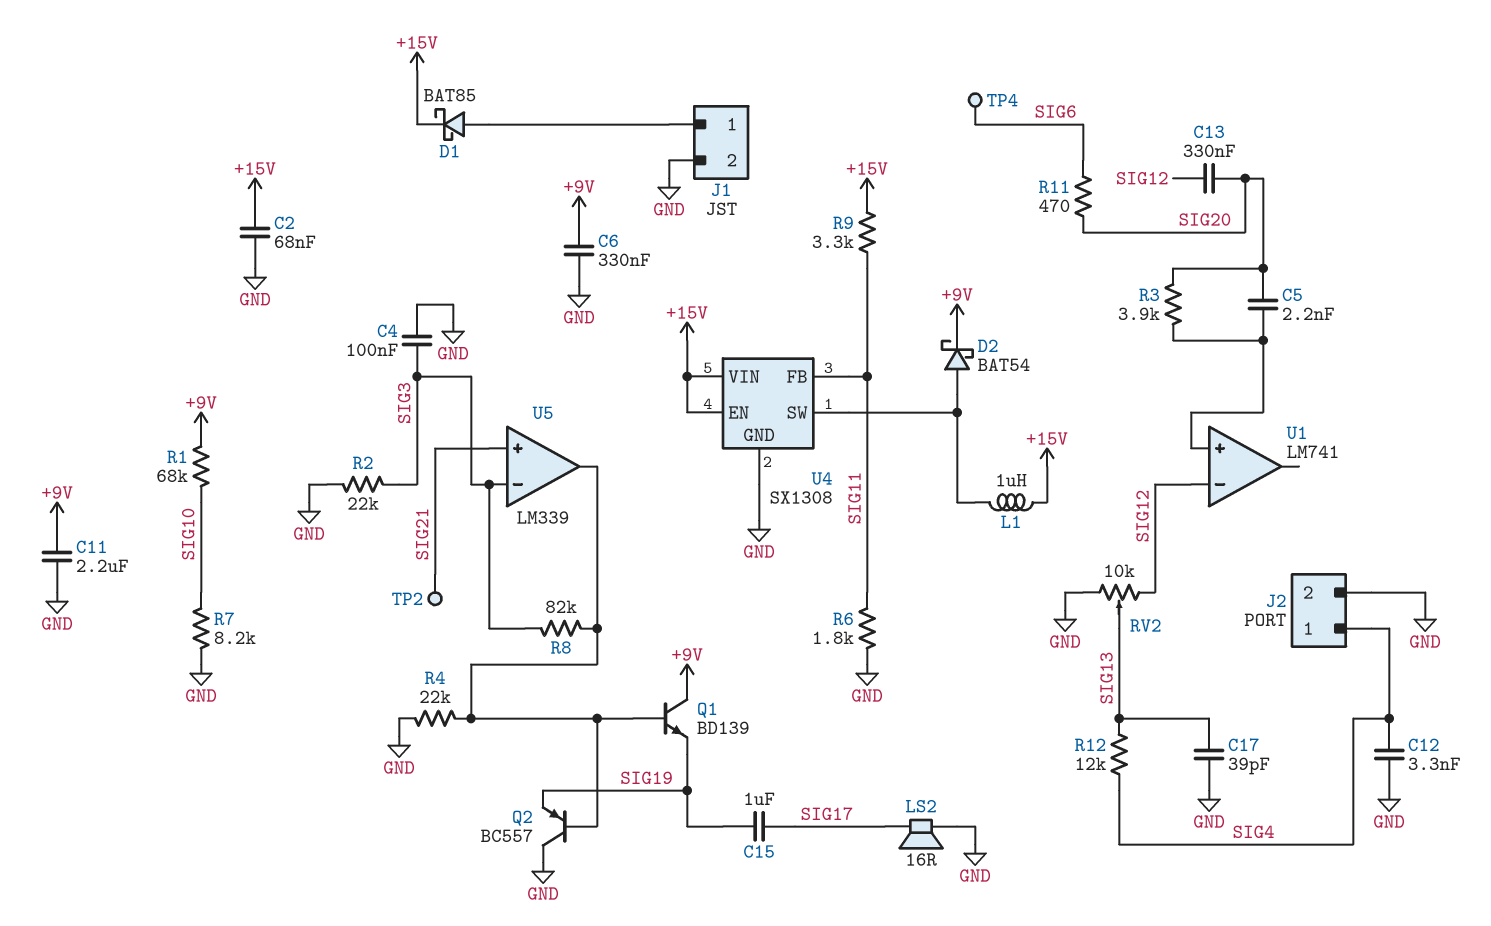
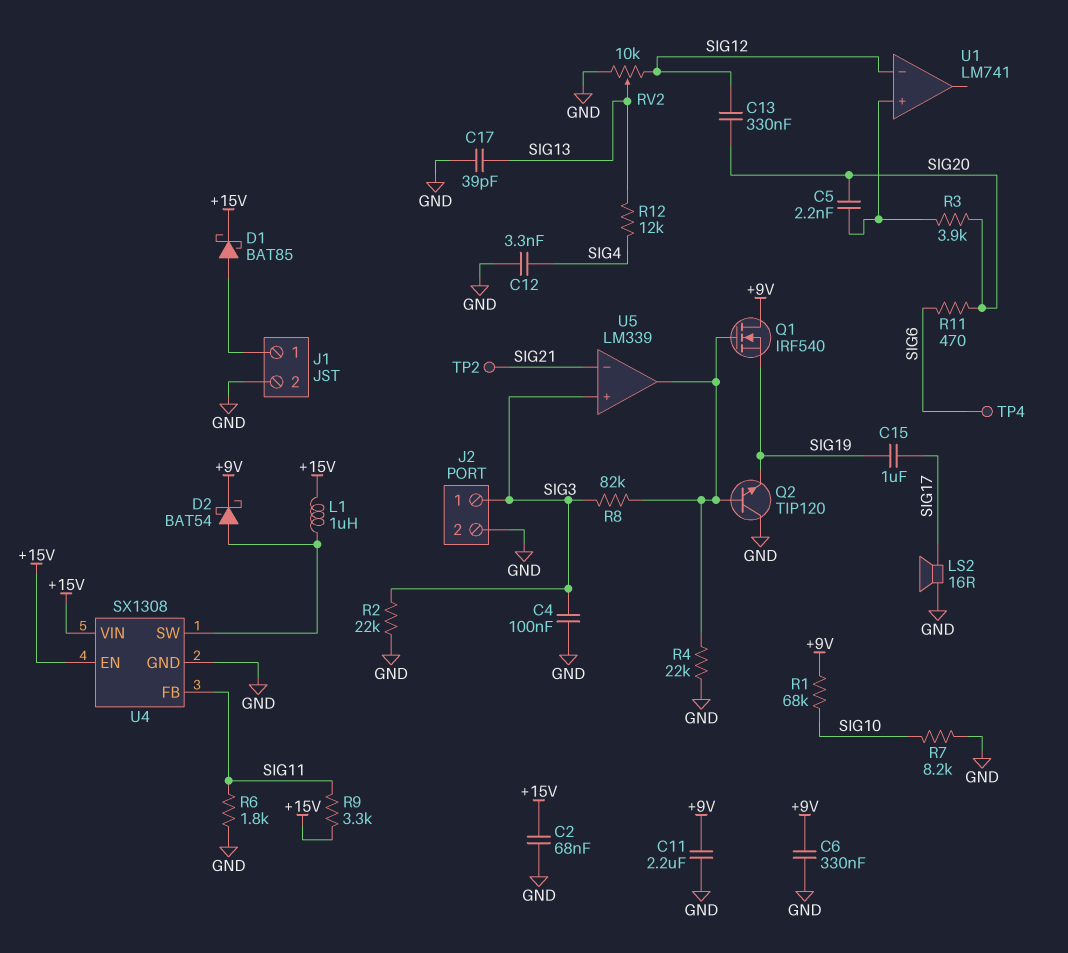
J2 pin 1: SIG4 -> SIG3
Q1: NPN BD139 (B U5/out, C +9V, E SIG19) -> NMOS IRF540 (G U5/out, D +9V, S SIG19)
Q2: PNP BC557 (B U5/out, C GND, E SIG19) -> NPN TIP120 (B U5/out, C GND, E SIG19)
U5 pin in+: SIG21 -> SIG3
U5 pin in-: SIG3 -> SIG21

